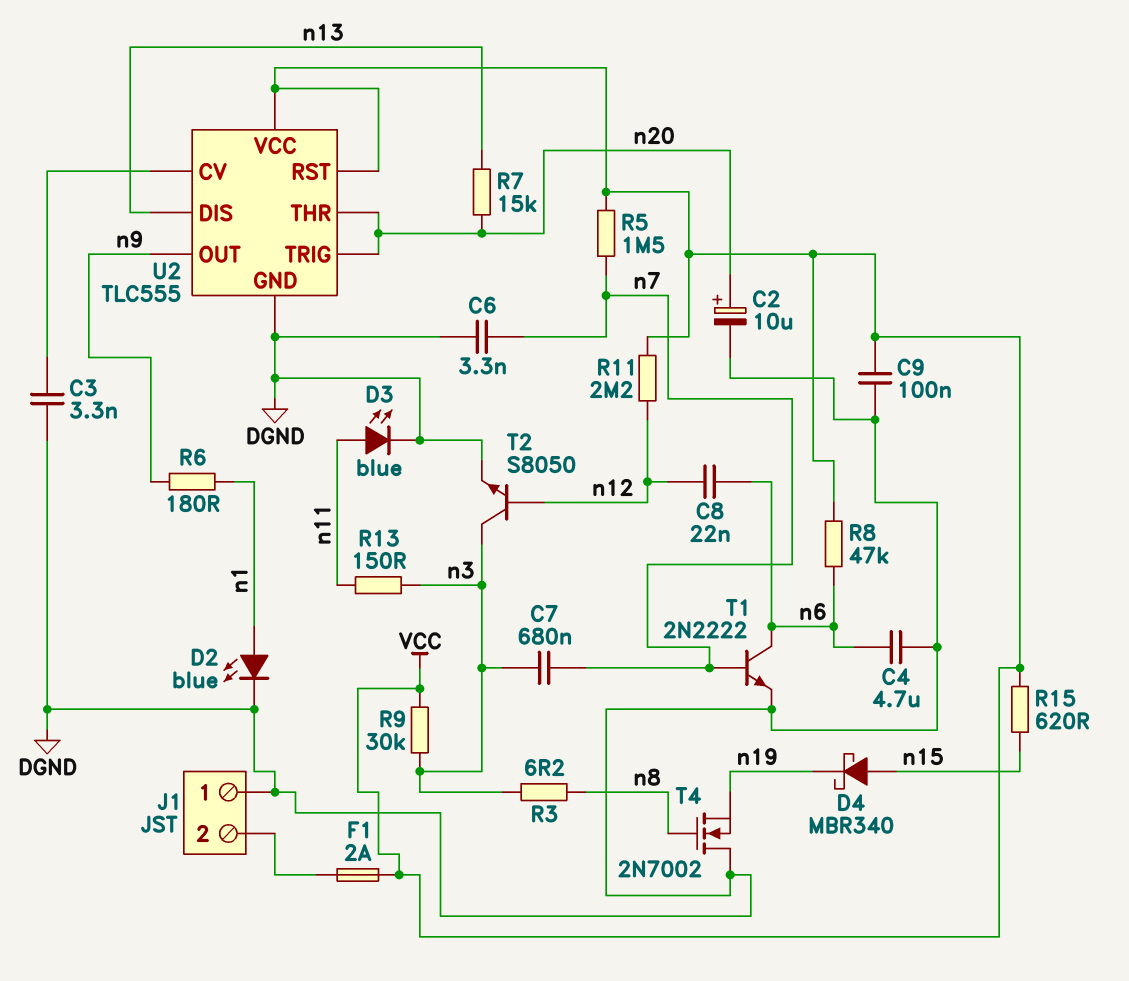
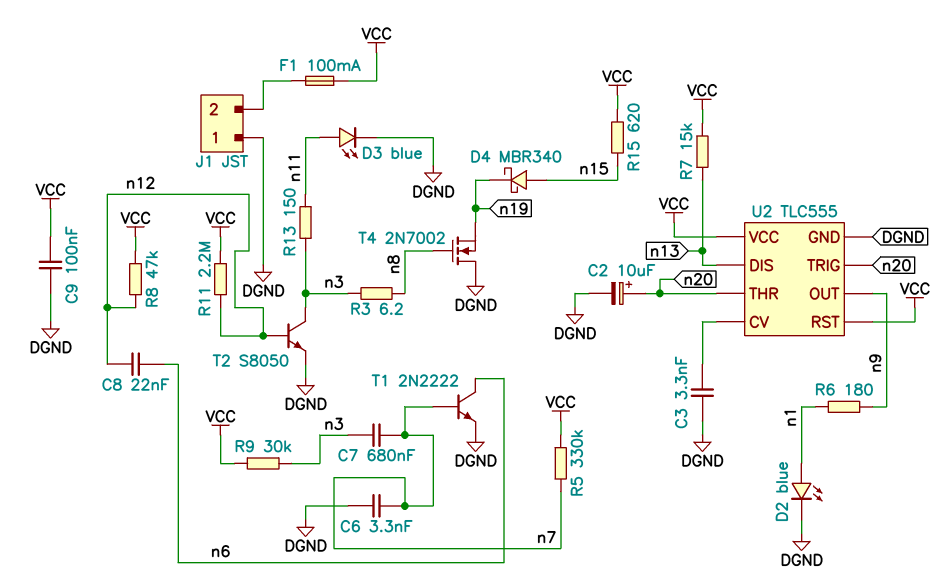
C4: 4.7uF (DGND, n6) -> none
F1: 2A (J1/2, VCC) -> 100mA (J1/2, VCC)
R5: 1.5M (VCC, n7) -> 330k (VCC, n7)
R7: 15k (n13, n20) -> 15k (VCC, n13)
R8: 47k (VCC, n6) -> 47k (VCC, n12)

